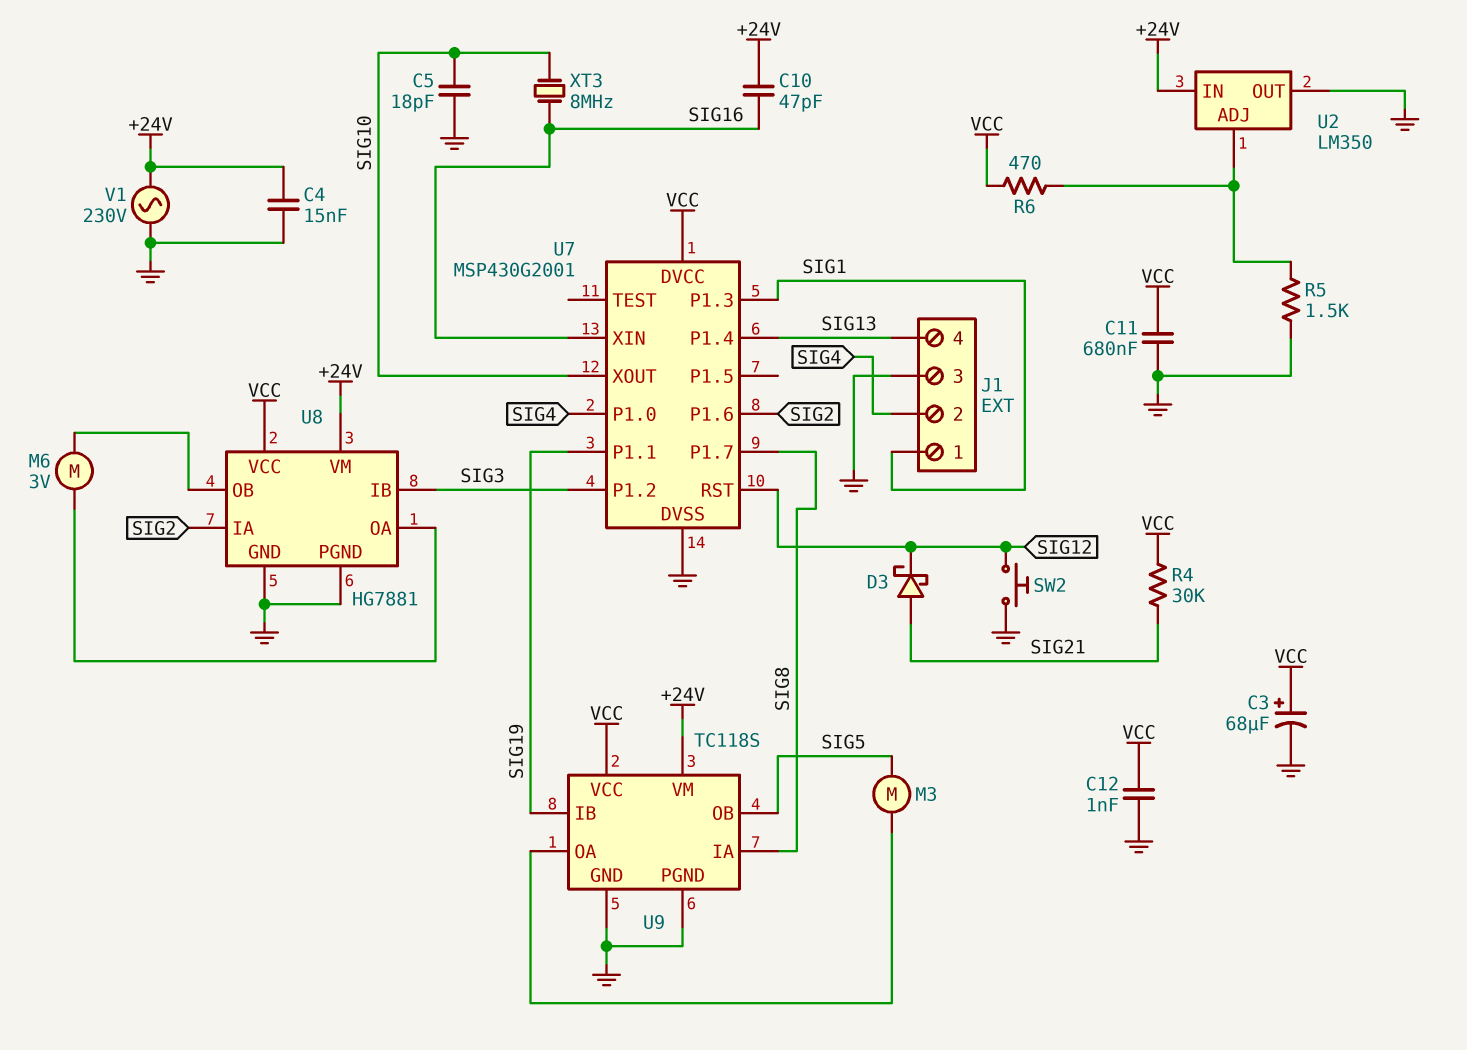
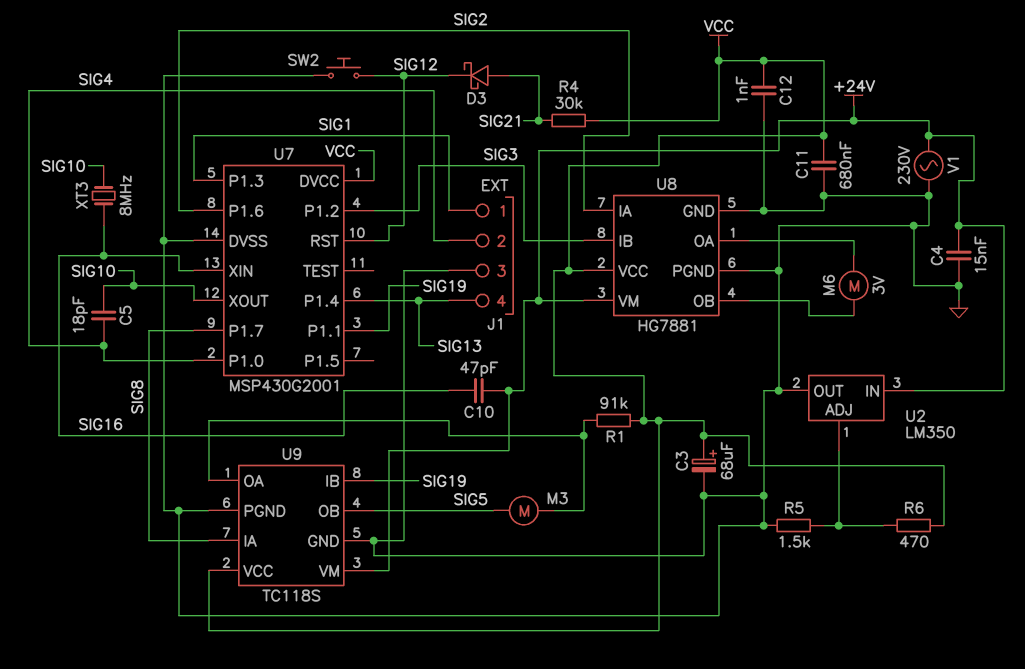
C5: 18pF (GND, SIG10) -> 18pF (SIG4, SIG10)
R1: none -> 91k (U9/OA, VCC)

